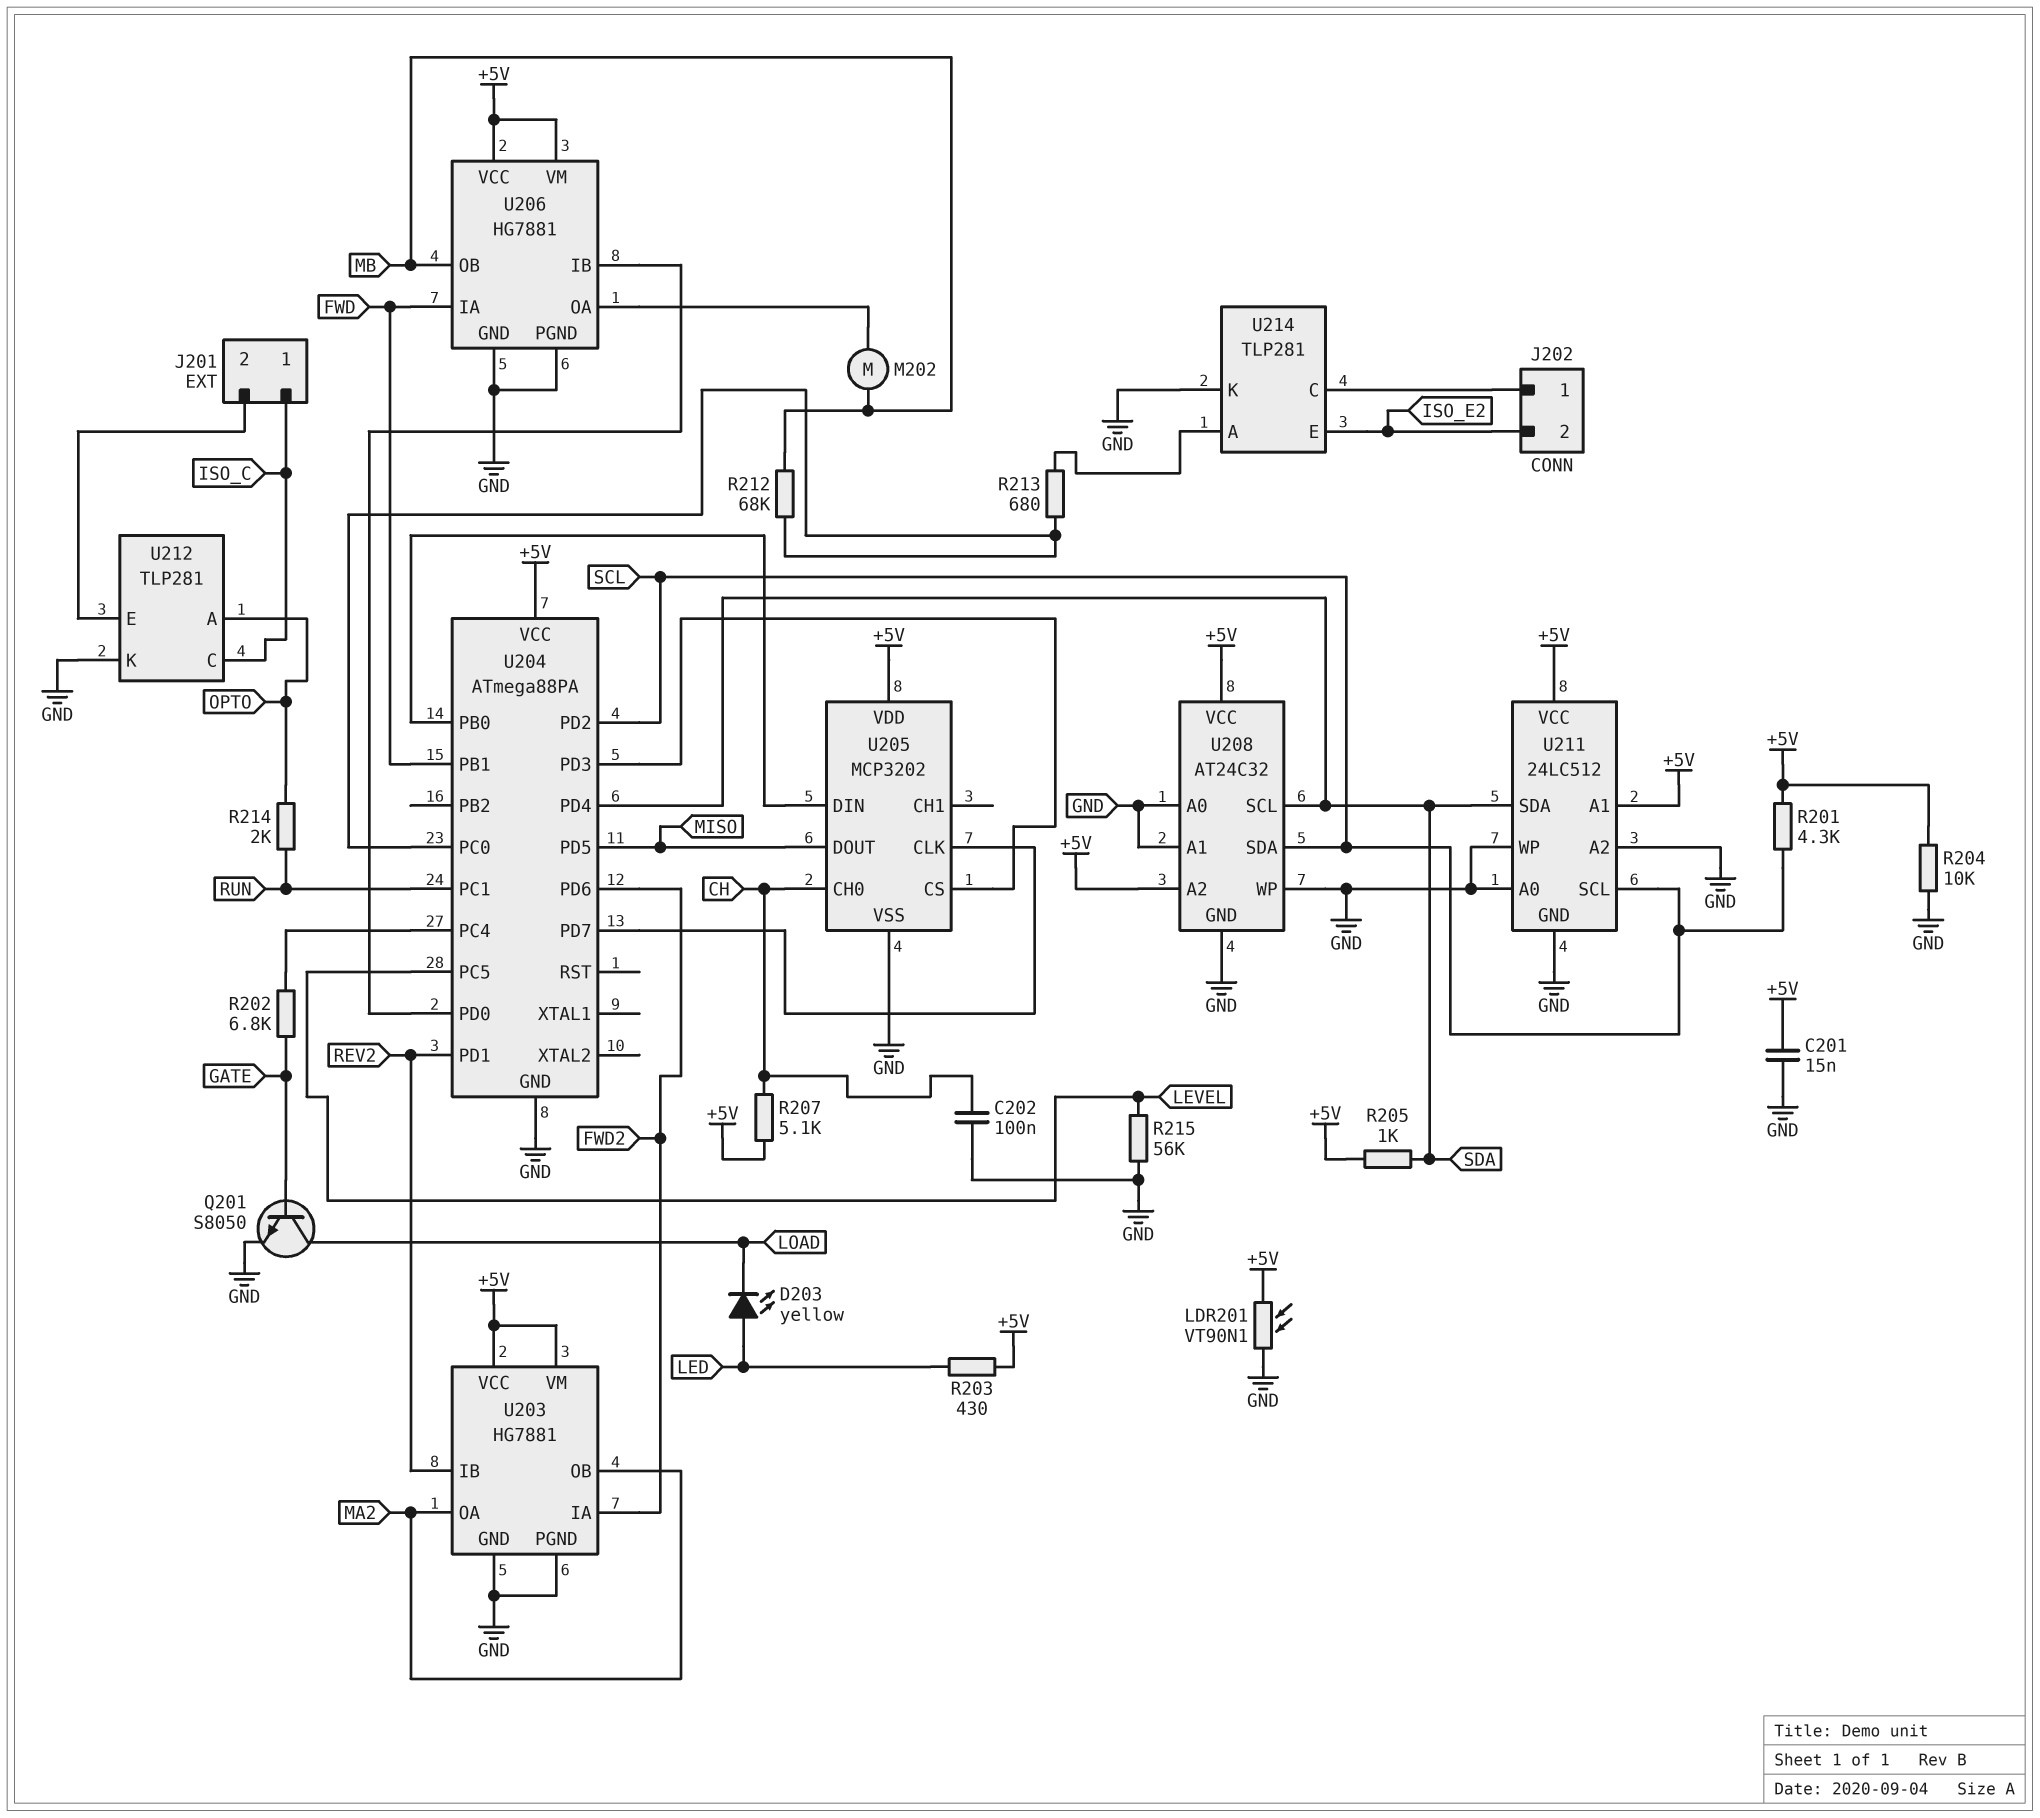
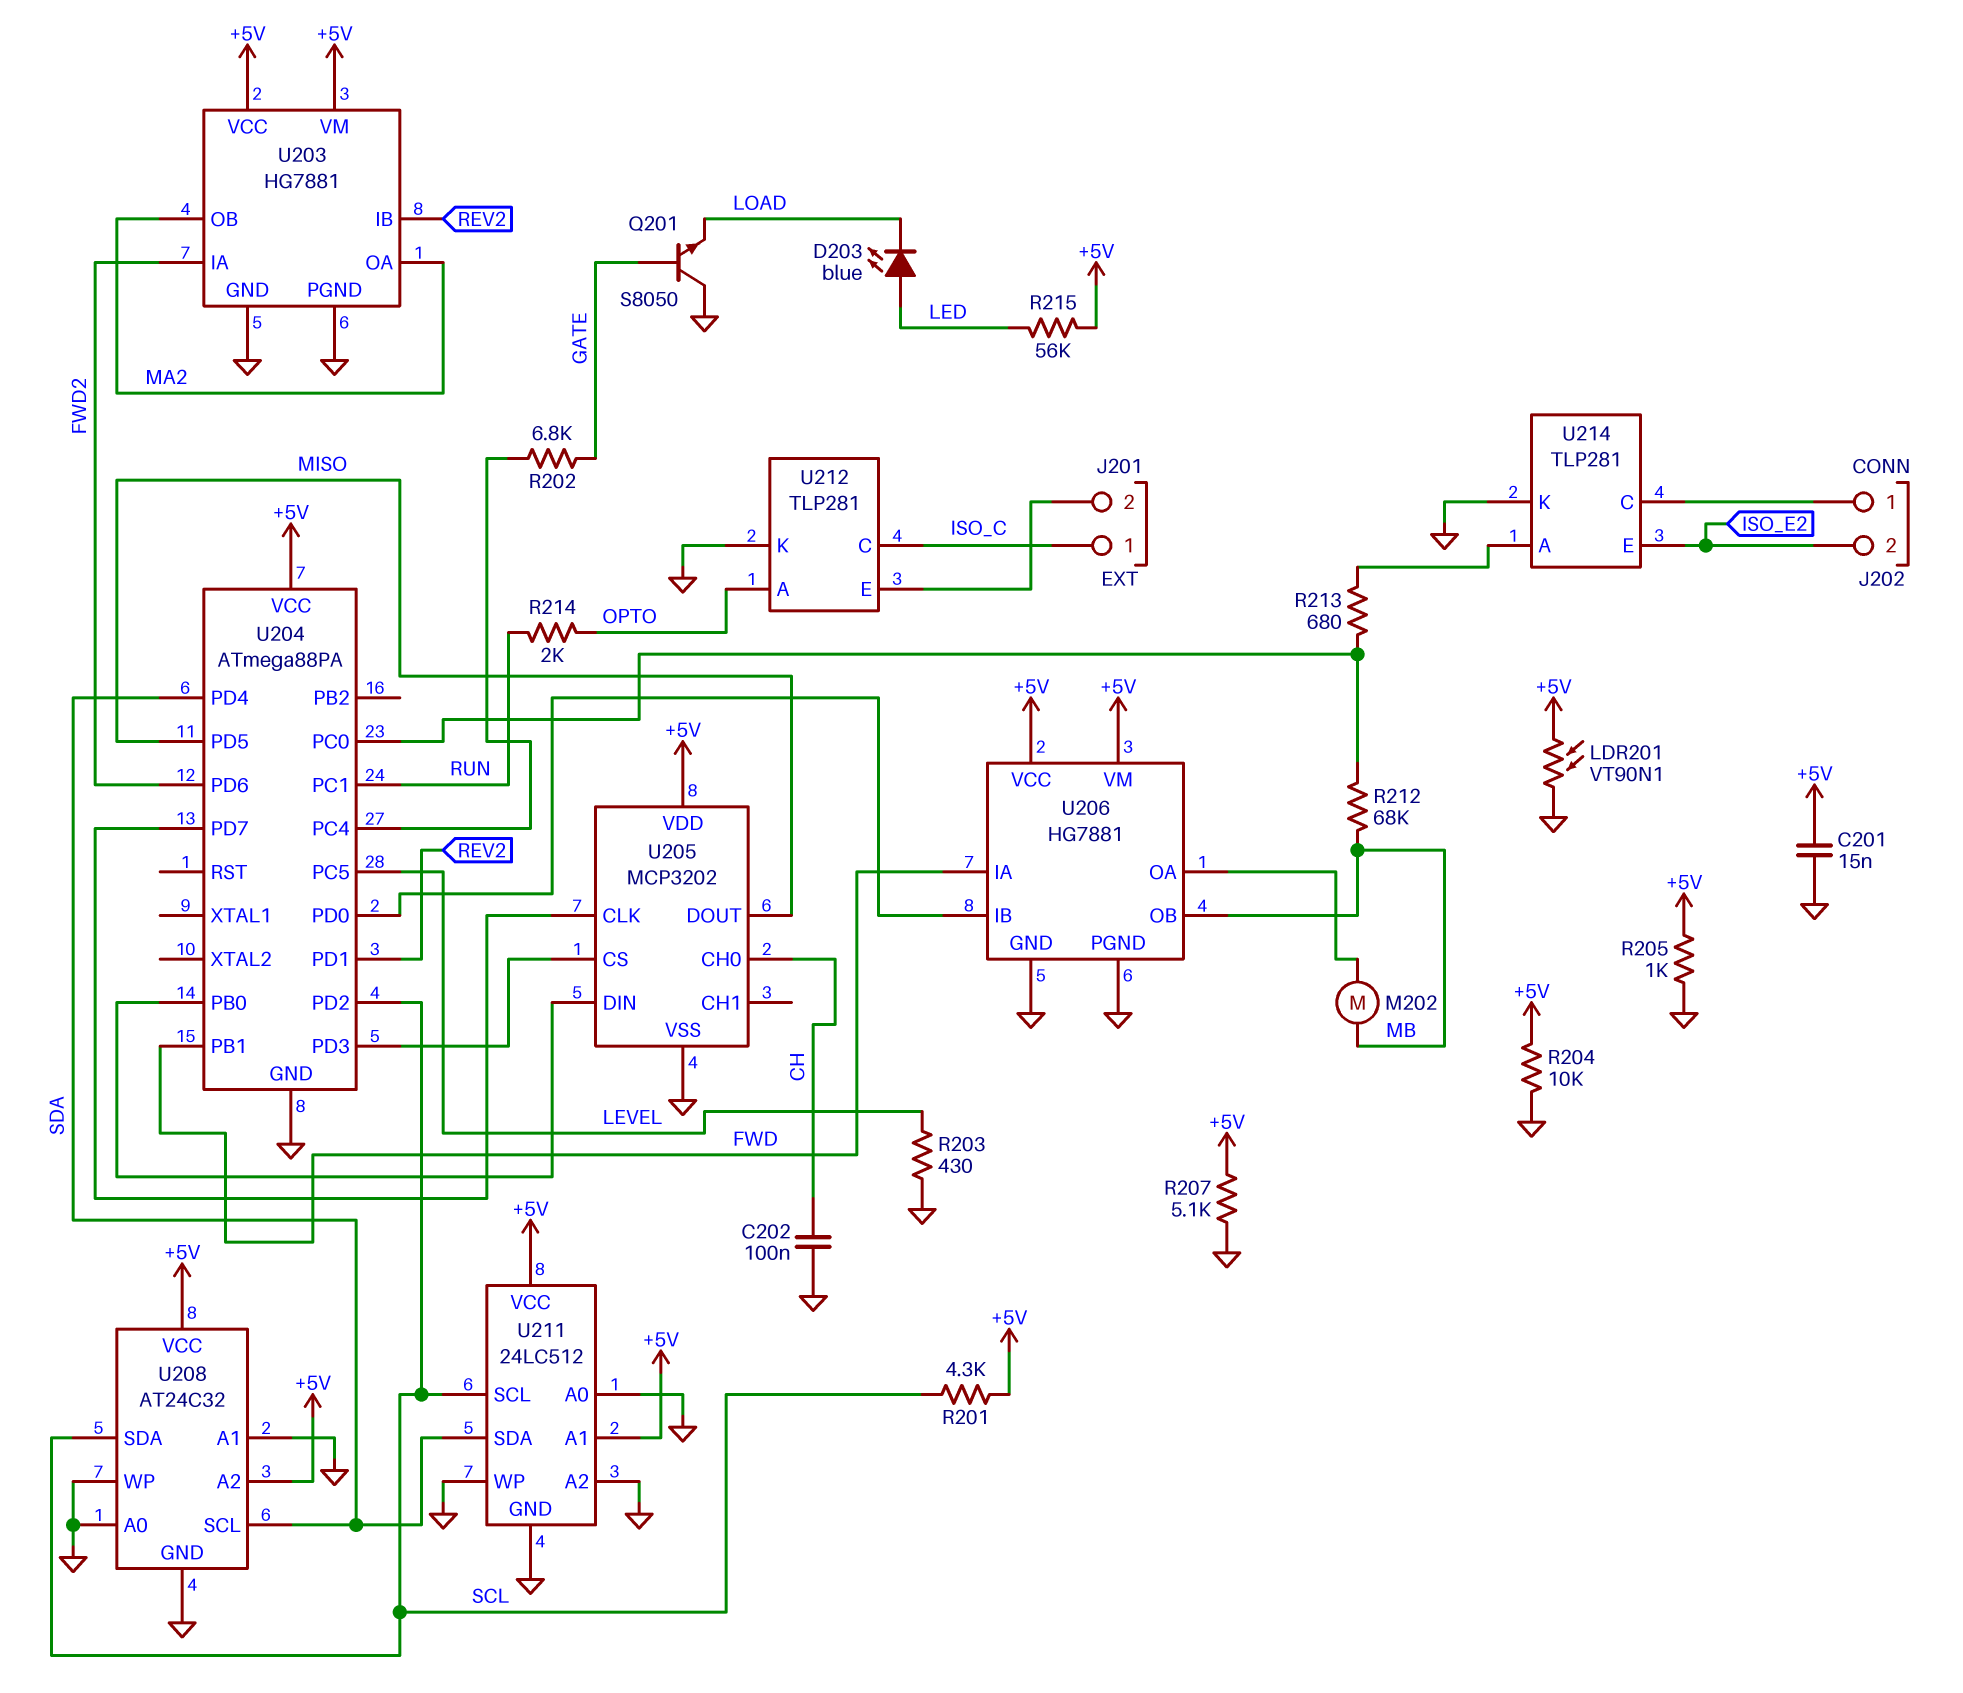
D203: LED yellow (A LED, K LOAD) -> LED blue (A LED, K LOAD)
Q201: NPN S8050 (B GATE, C LOAD, E GND) -> NPN S8050 (B GATE, C GND, E LOAD)
R203: 430 (+5V, LED) -> 430 (GND, LEVEL)
R205: 1k (+5V, SDA) -> 1k (+5V, GND)
R207: 5.1k (+5V, CH) -> 5.1k (+5V, GND)
R215: 56k (GND, LEVEL) -> 56k (+5V, LED)

